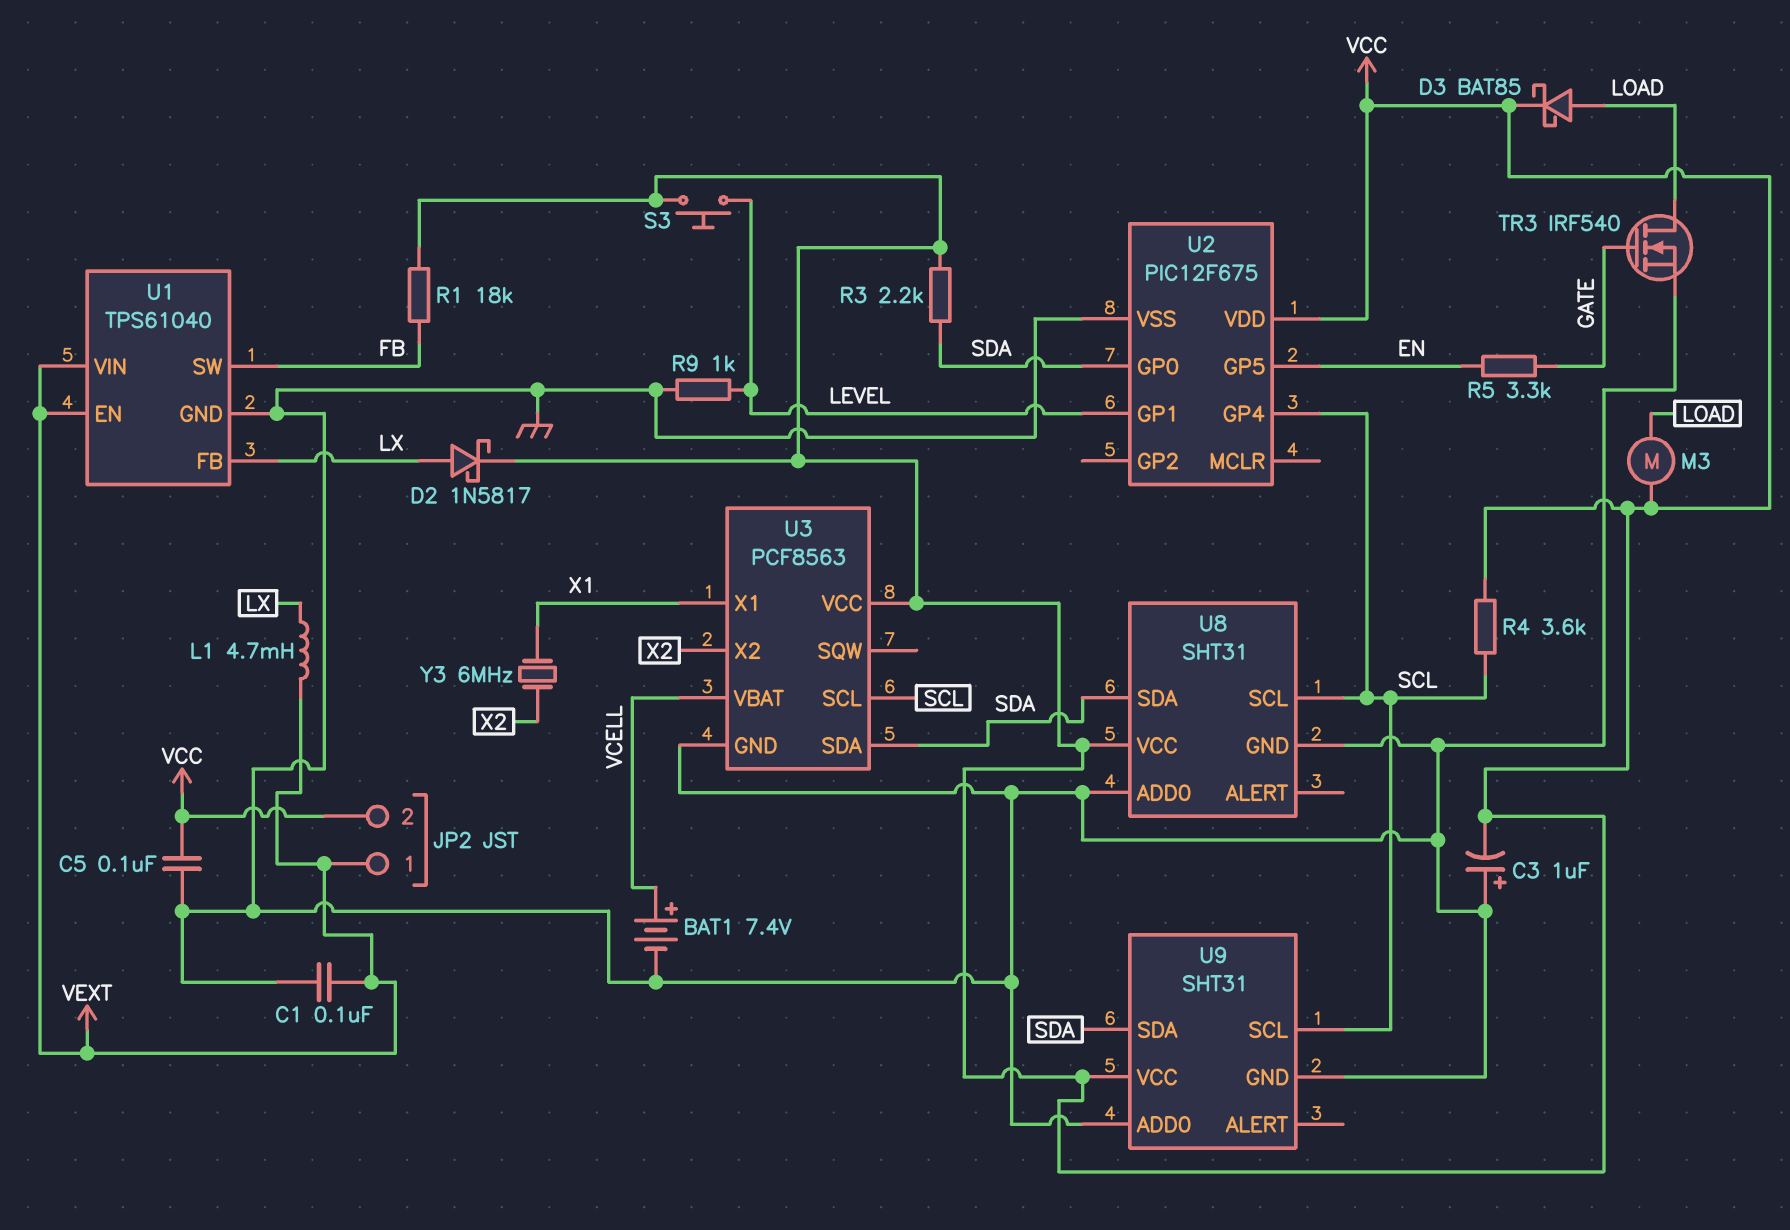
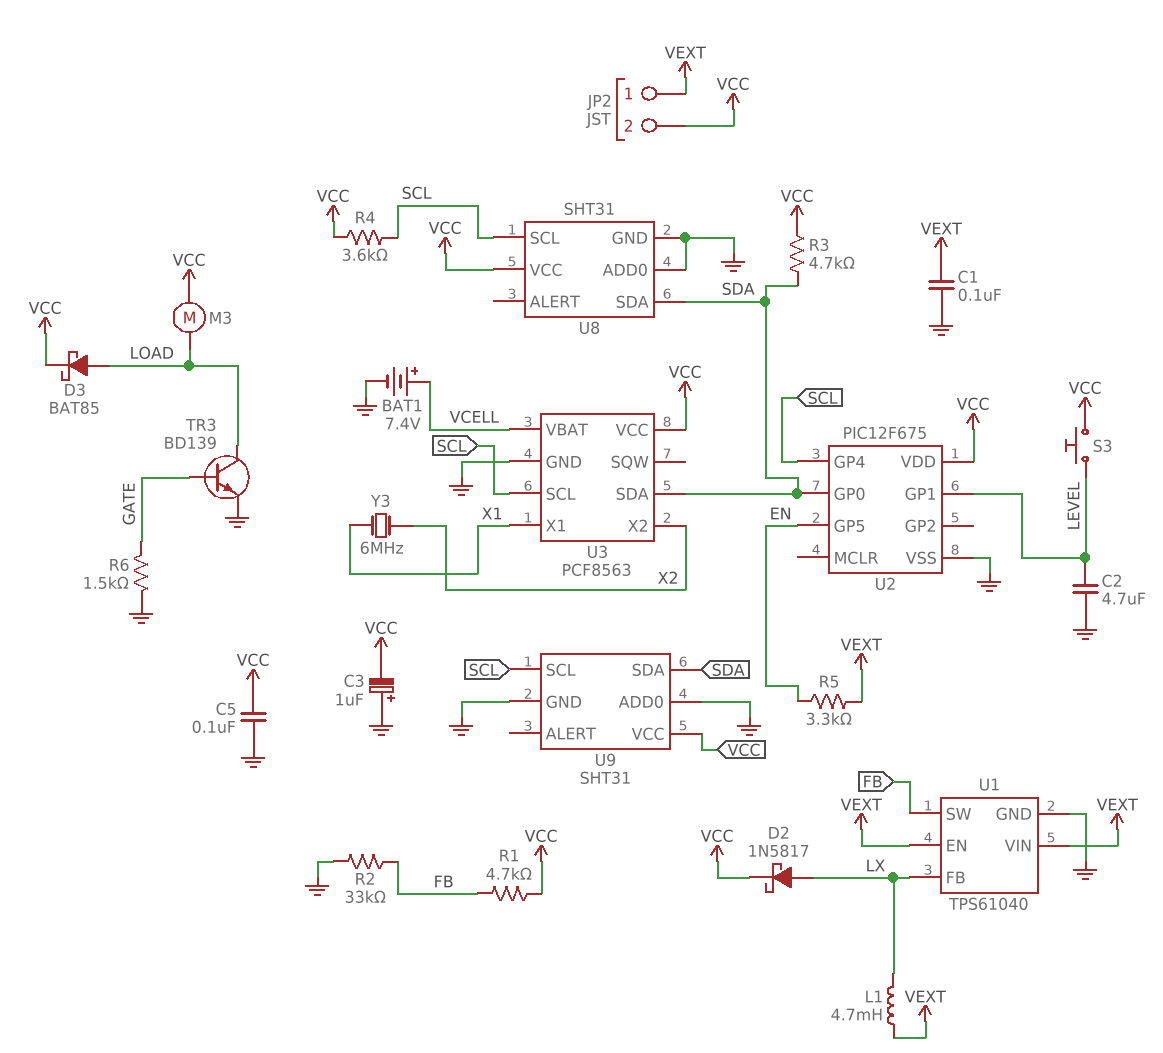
C2: none -> 4.7uF (GND, LEVEL)
R1: 18k (FB, VCC) -> 4.7k (FB, VCC)
R2: none -> 33k (FB, GND)
R3: 2.2k (SDA, VCC) -> 4.7k (SDA, VCC)
R5: 3.3k (EN, GATE) -> 3.3k (EN, VEXT)
R6: none -> 1.5k (GATE, GND)
R9: 1k (GND, LEVEL) -> none
TR3: NMOS IRF540 (G GATE, D LOAD, S GND) -> NPN BD139 (B GATE, C LOAD, E GND)

